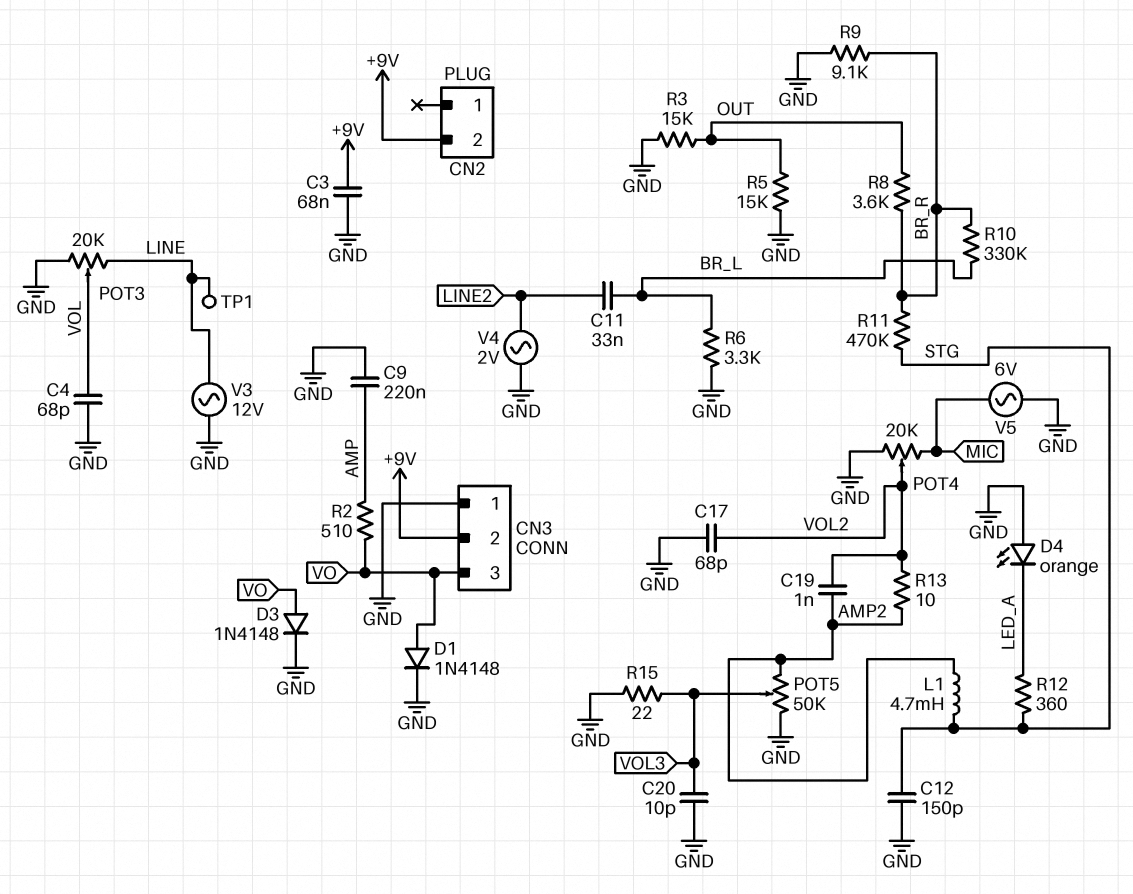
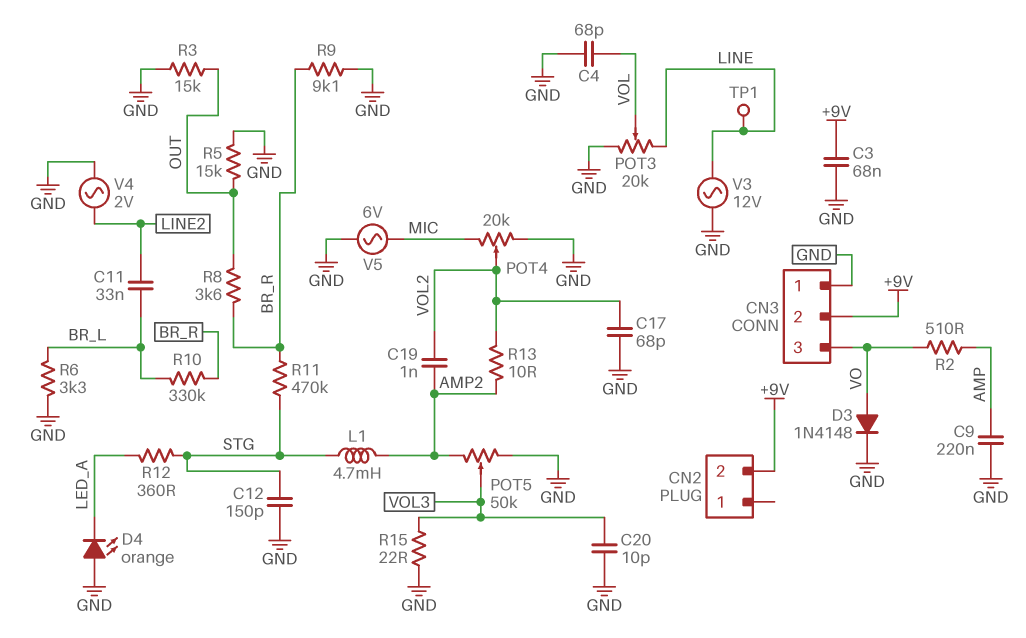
D1: diode 1N4148 (A VO, K GND) -> none

